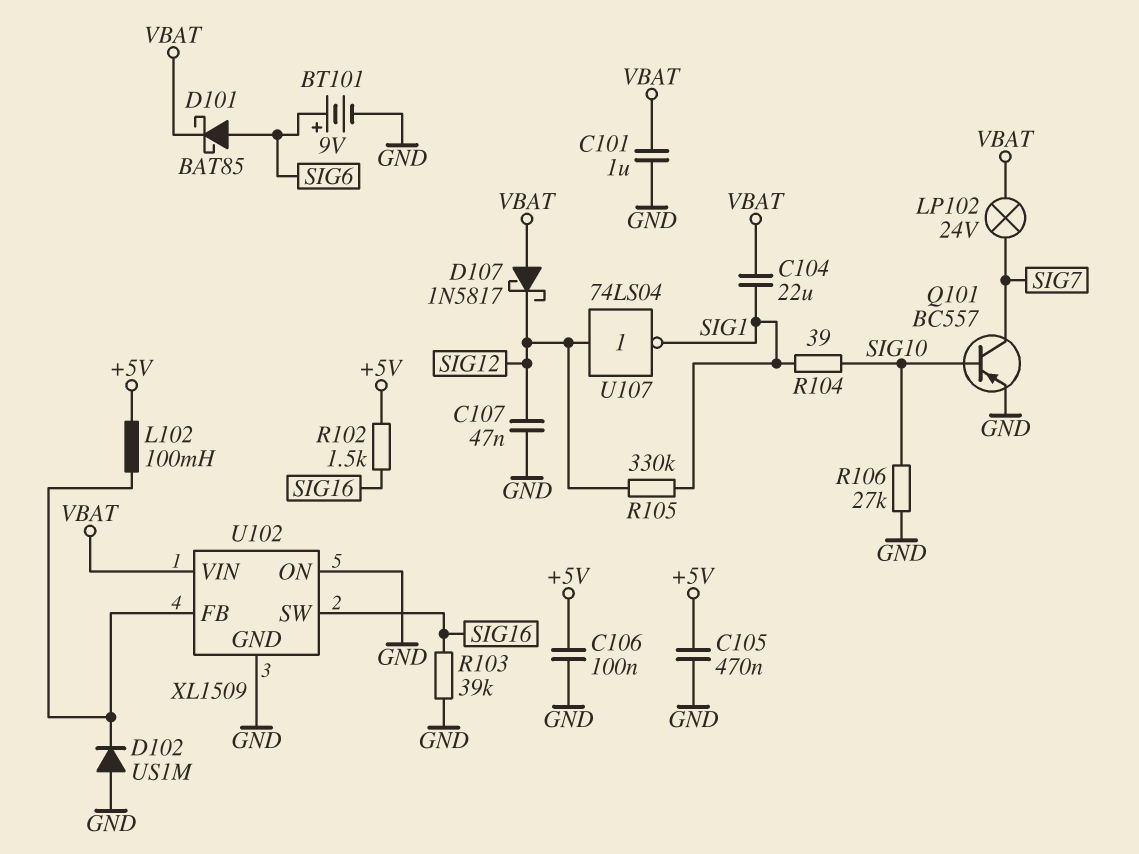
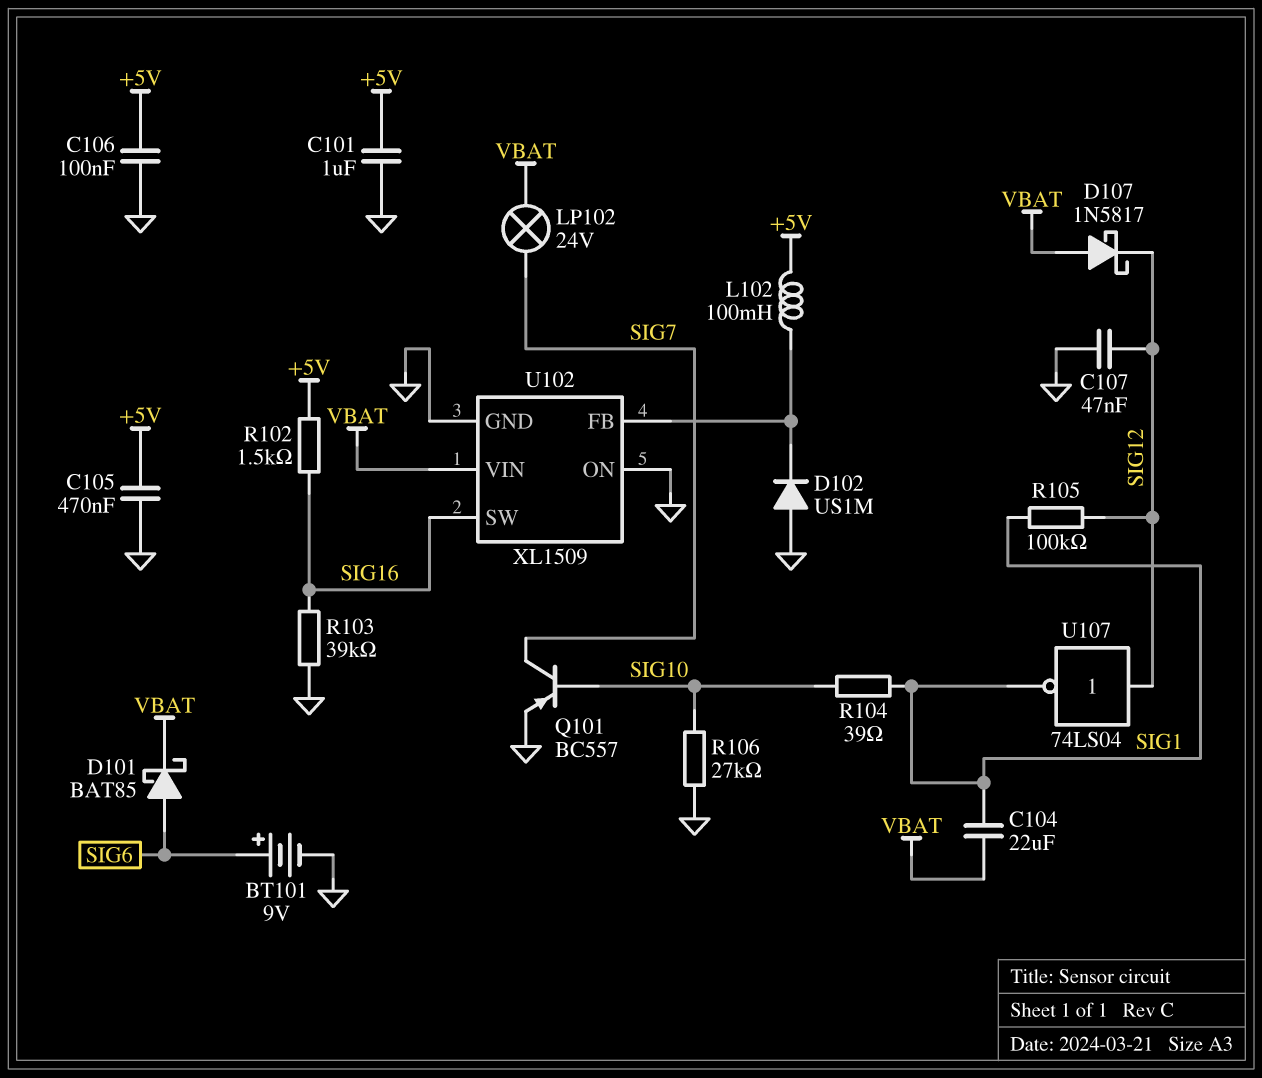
C101: 1uF (GND, VBAT) -> 1uF (+5V, GND)
R105: 330k (SIG1, SIG12) -> 100k (SIG1, SIG12)

